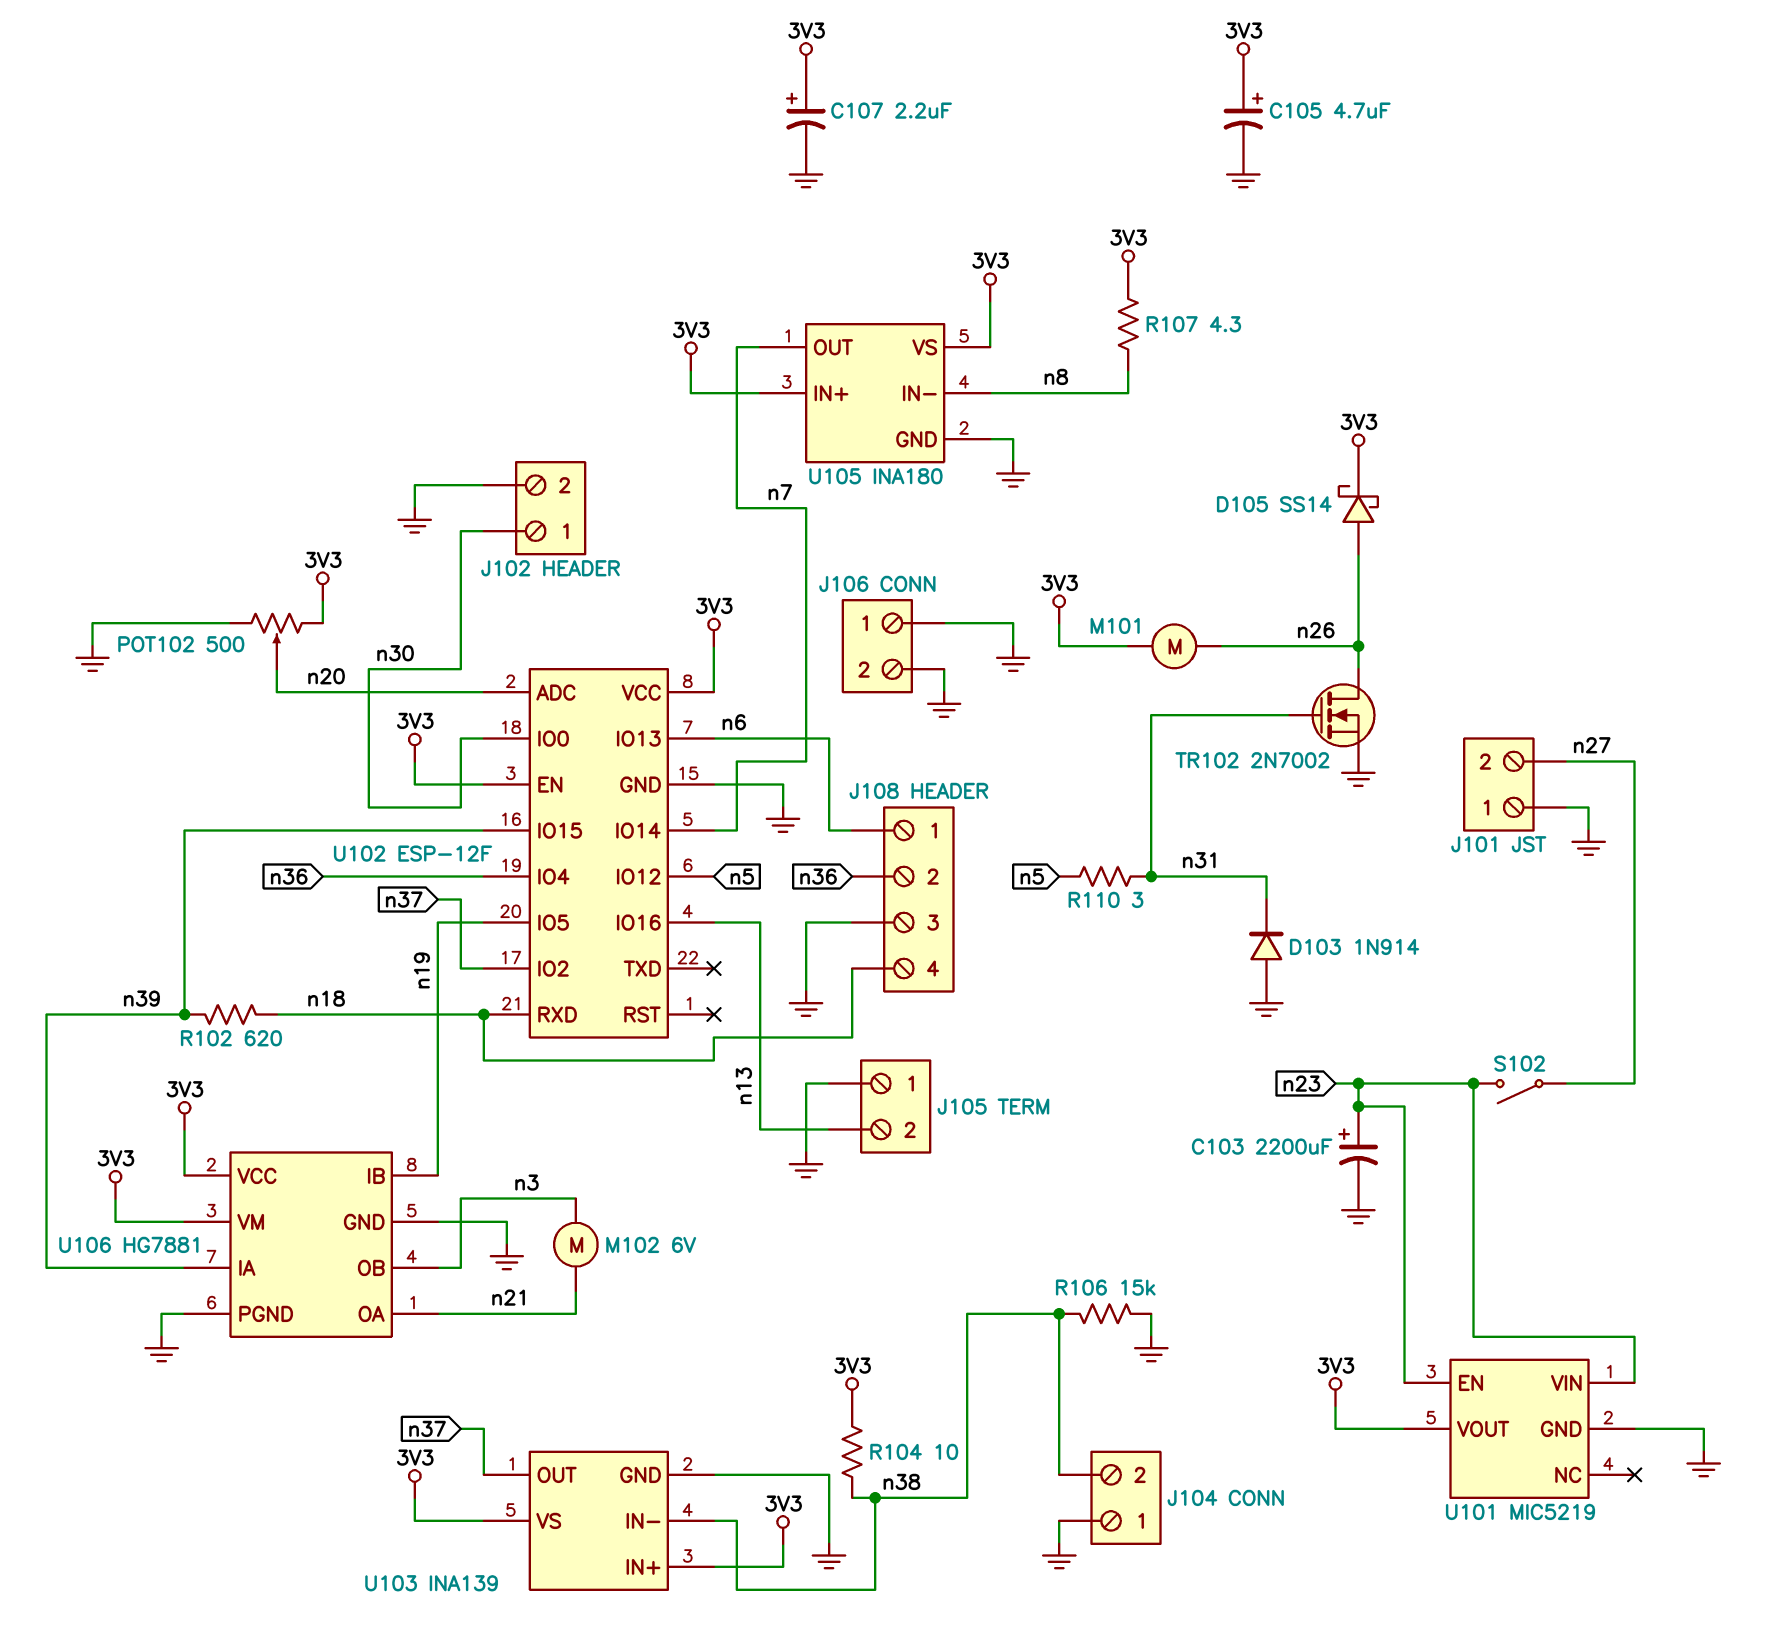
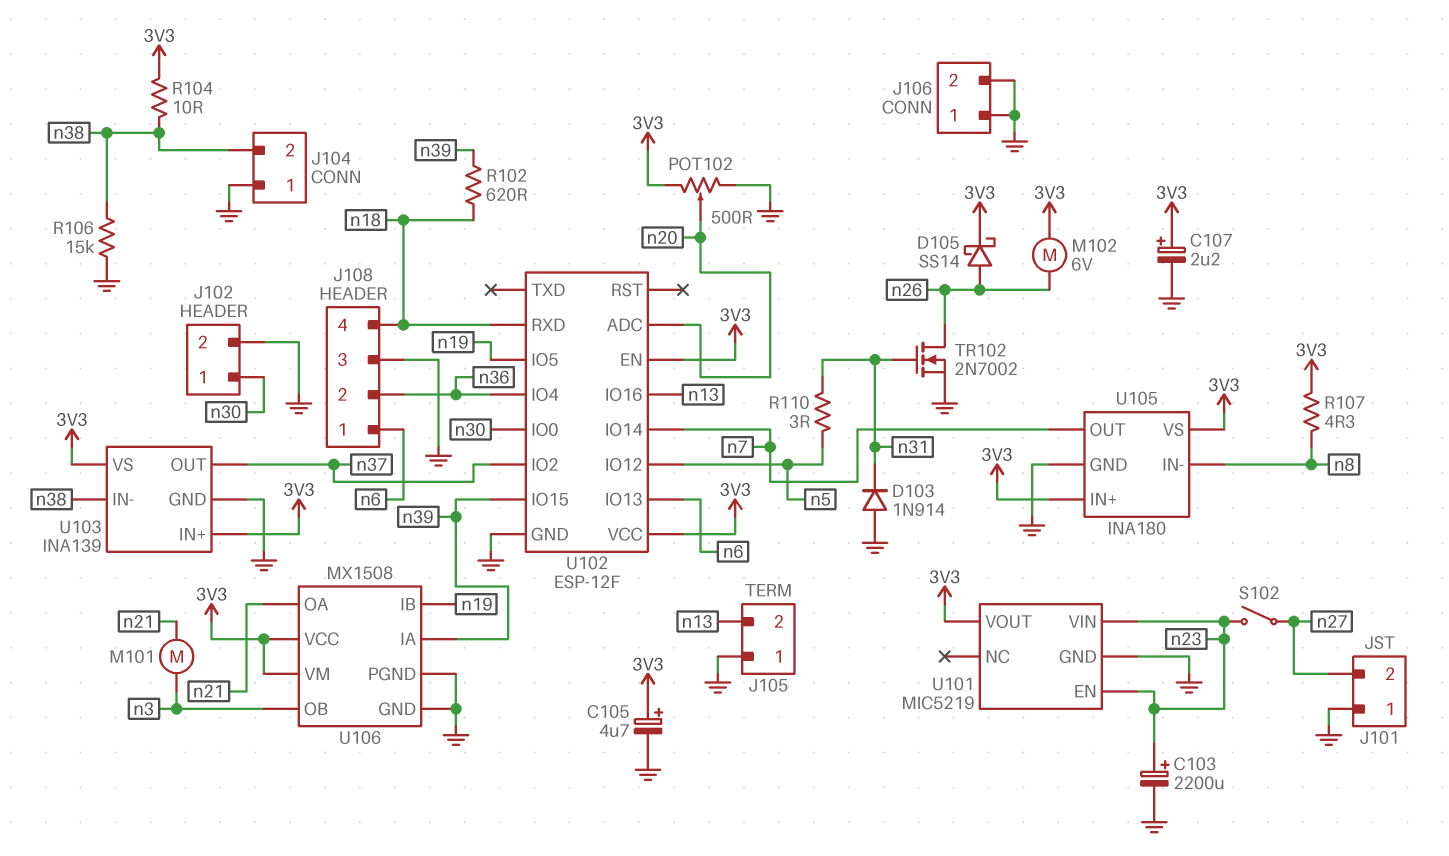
M101: motor (3V3, n26) -> motor (n3, n21)
M102: motor 6V (n3, n21) -> motor 6V (3V3, n26)
U106: HG7881 -> MX1508

